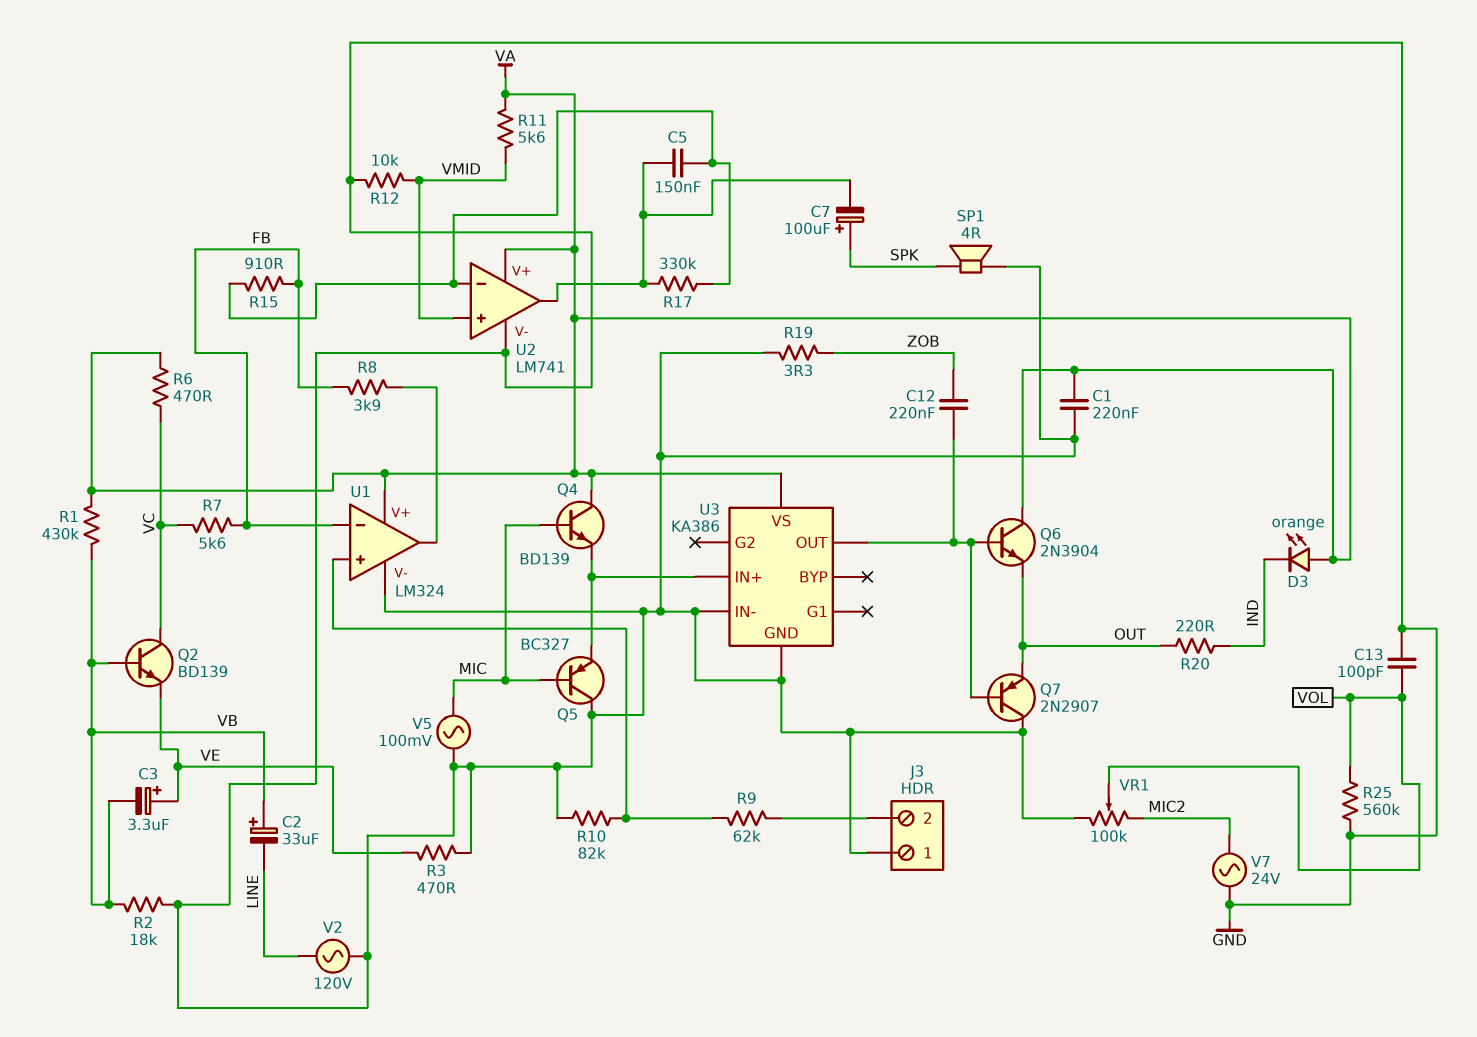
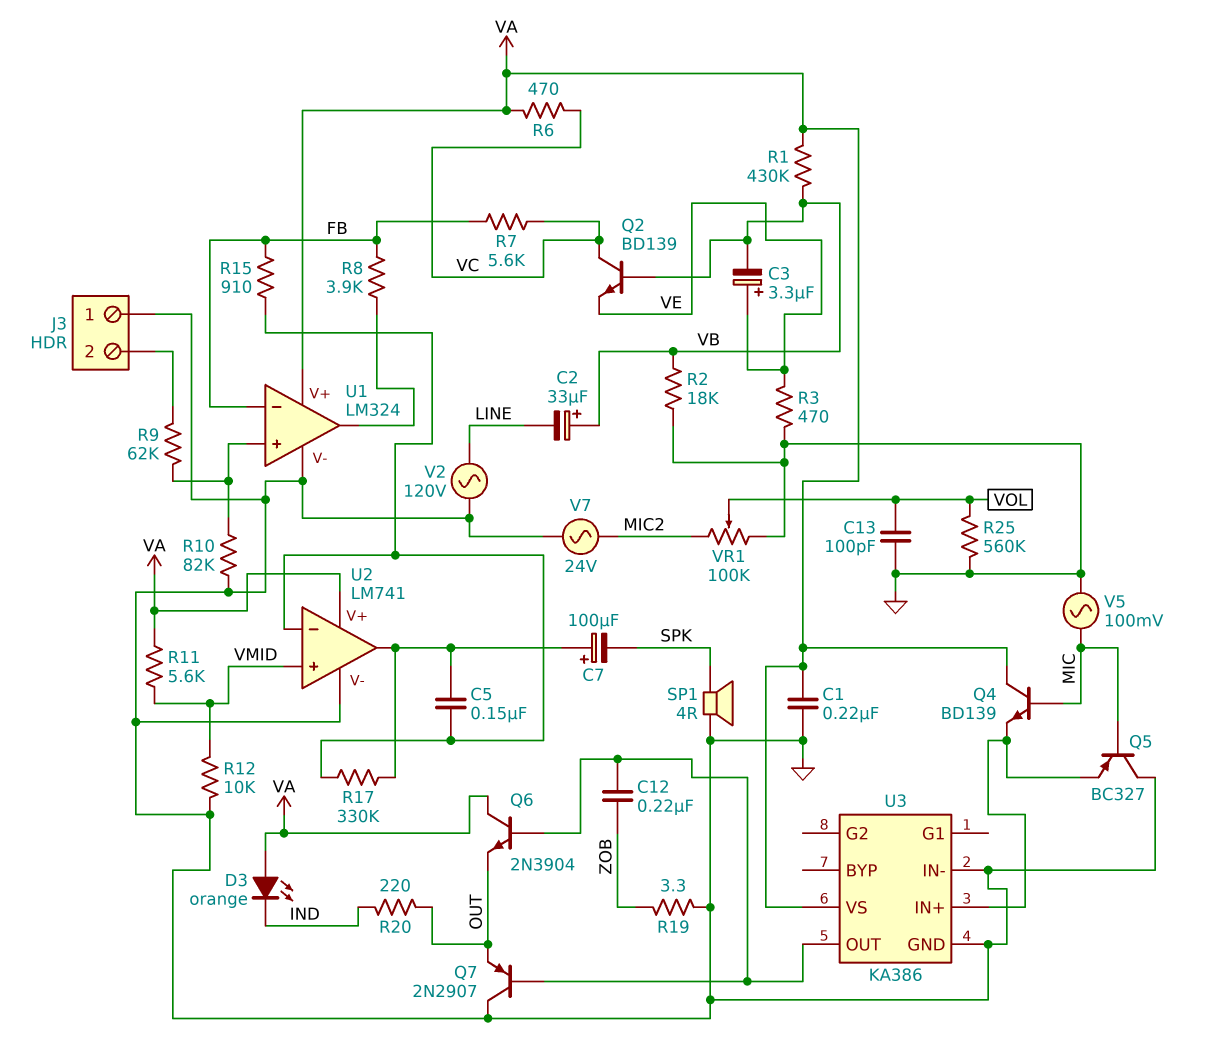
C7: 100uF (plus SPK, minus U2/out) -> 100uF (plus U2/out, minus SPK)

